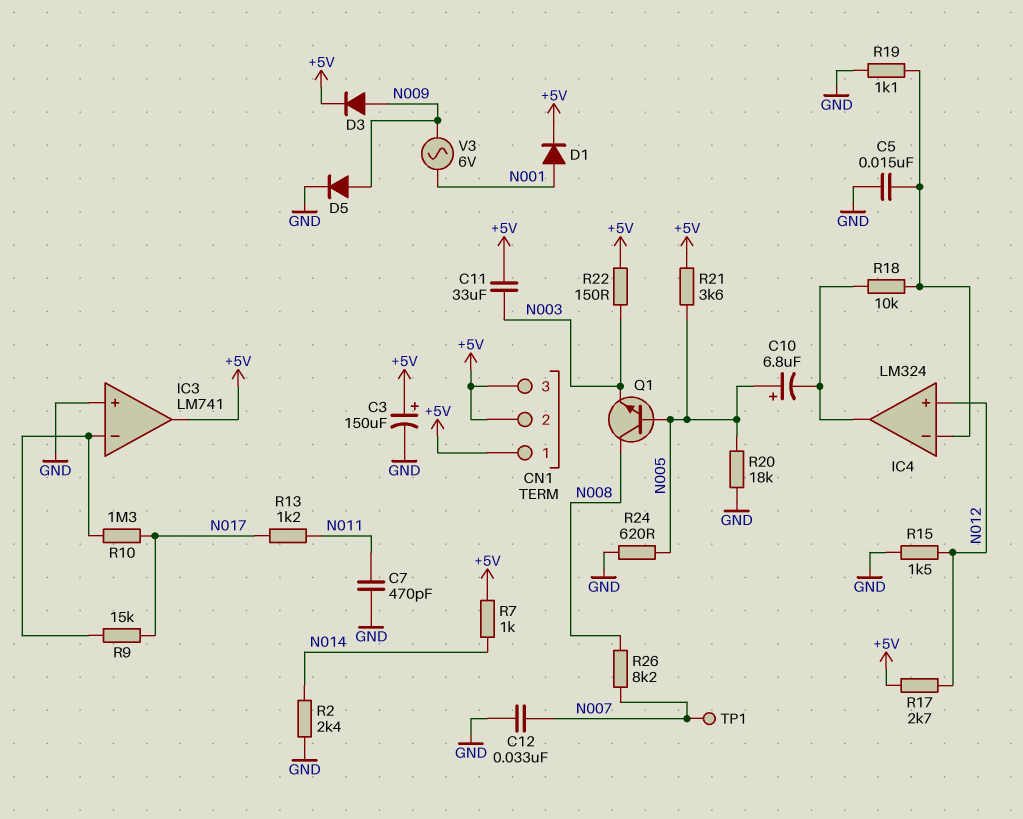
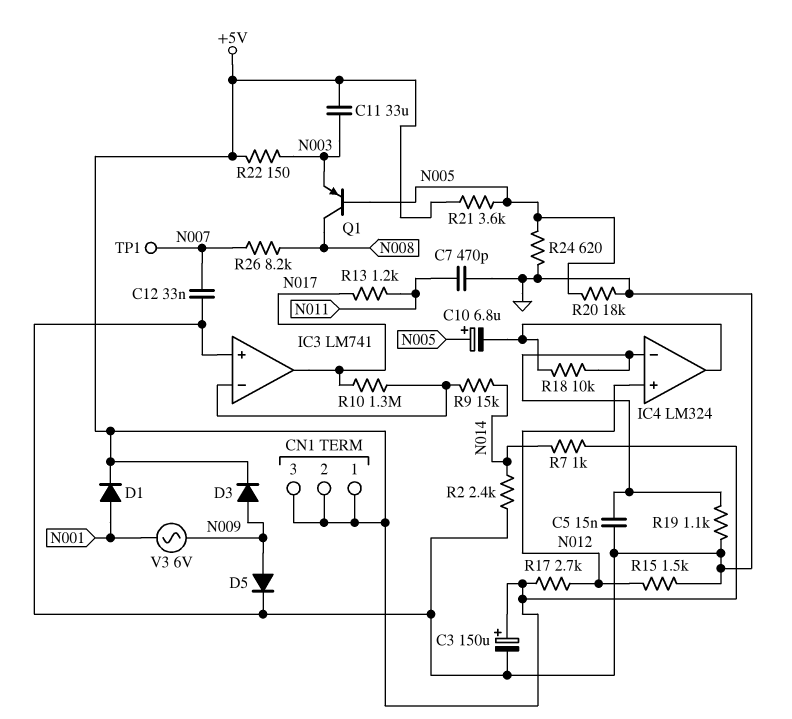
IC3 pin out: +5V -> N017
Q1: NPN (B N005, C N008, E N003) -> PNP (B N005, C N008, E N003)
R9: 15k (IC3/in-, N017) -> 15k (IC3/in-, N014)

